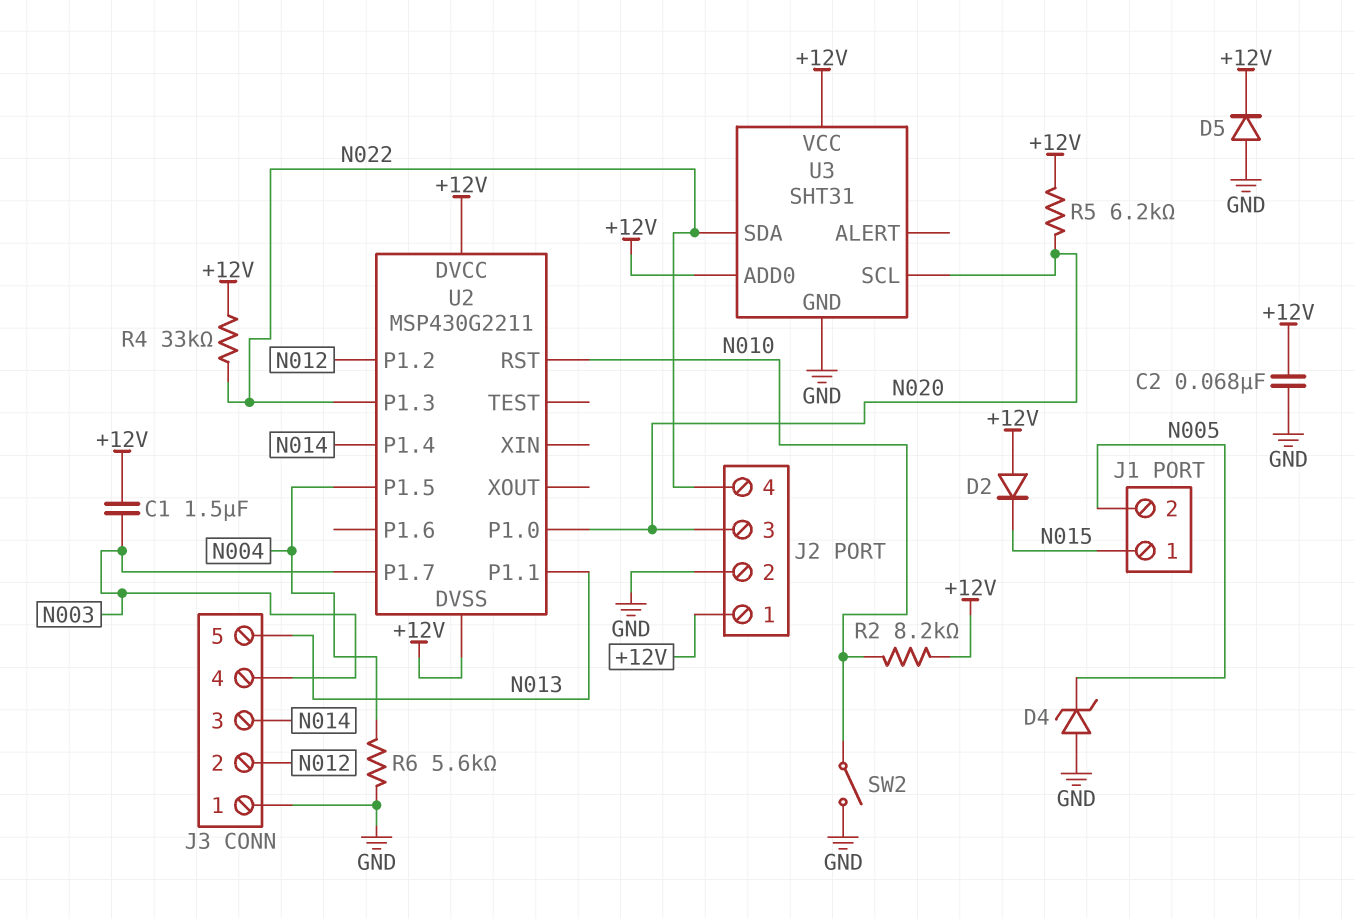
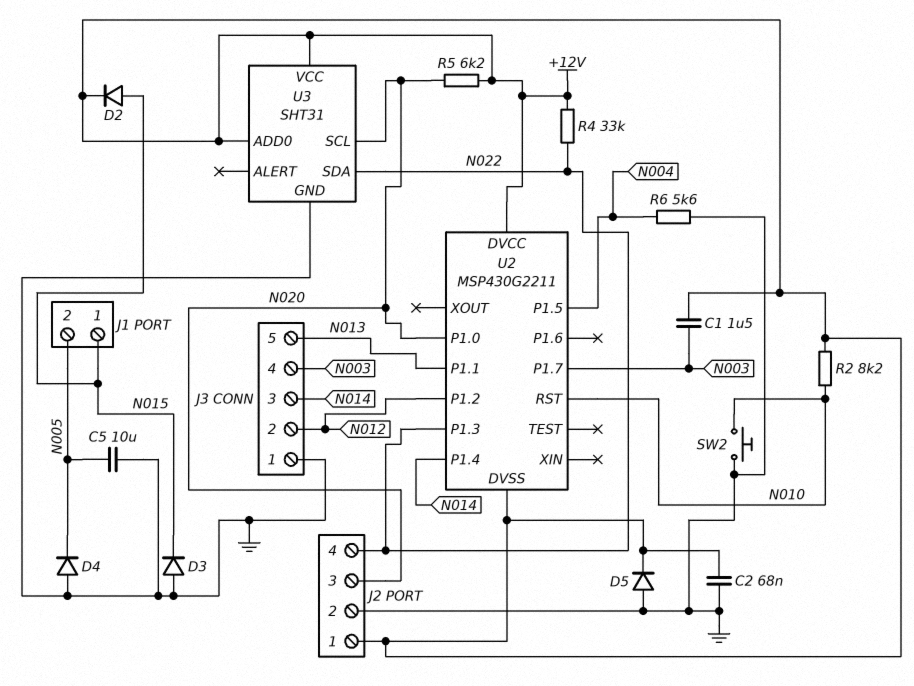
C5: none -> 10uF (GND, N005)
D2: diode (A +12V, K N015) -> diode (A N015, K +12V)
D3: none -> diode (A GND, K N015)
D4: zener (A GND, K N005) -> diode (A GND, K N005)
SW2: switch (GND, N010) -> button (GND, N010)

